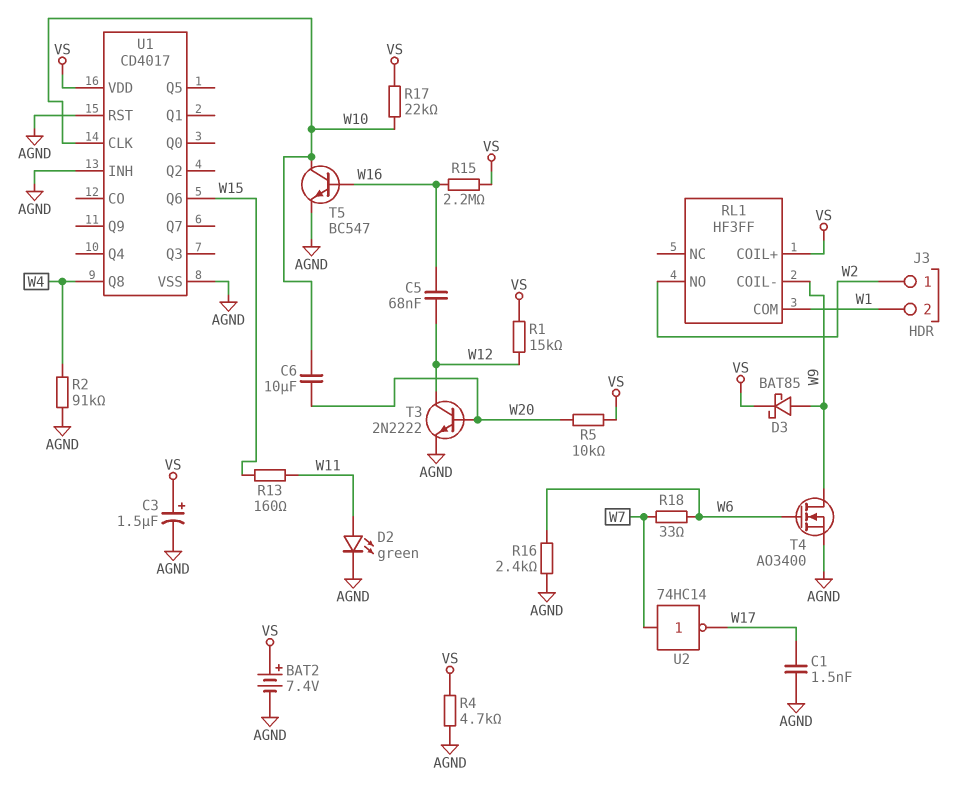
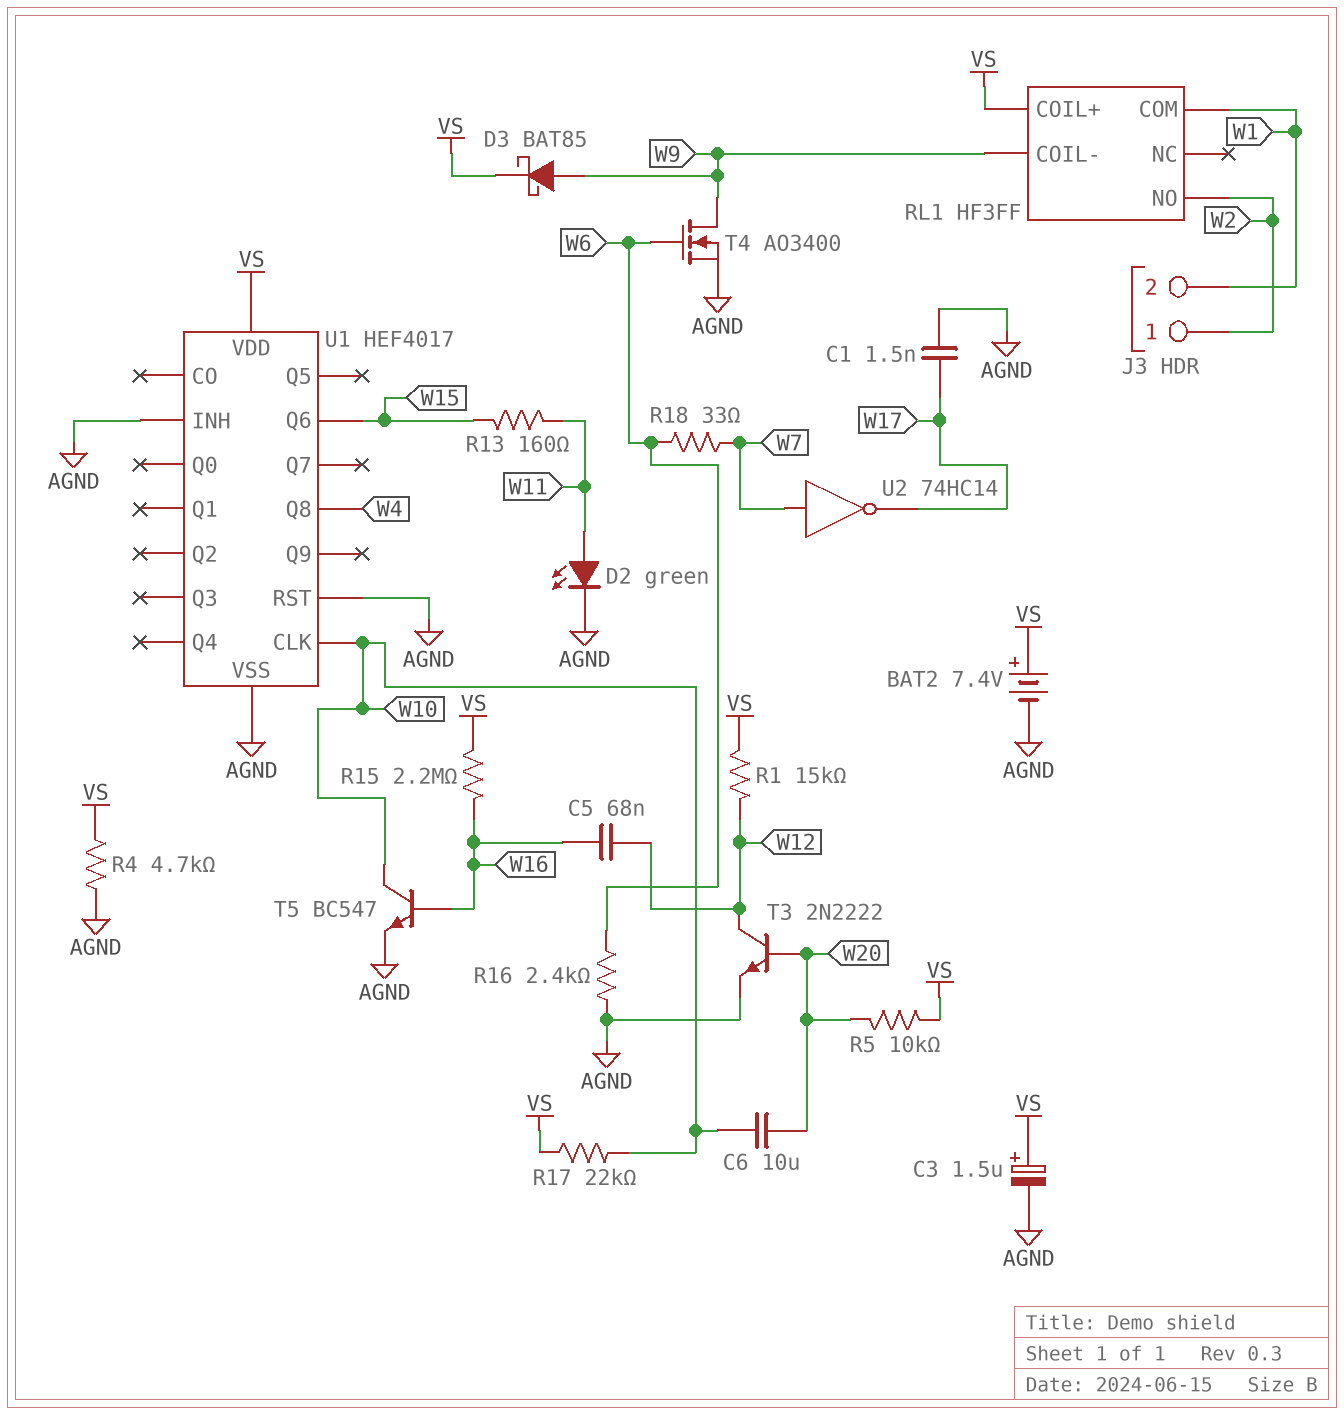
R2: 91k (AGND, W4) -> none
U1: CD4017 -> HEF4017

